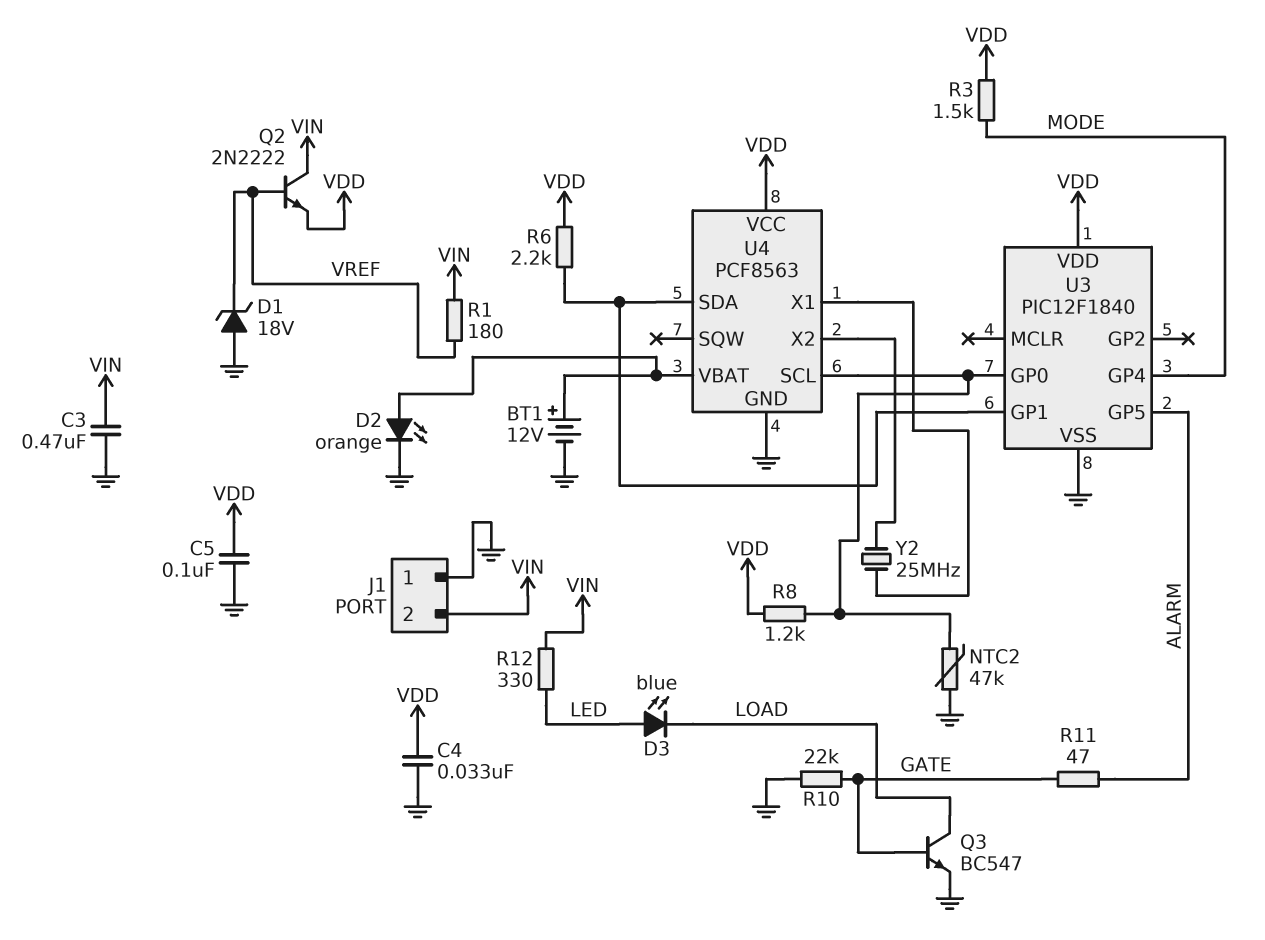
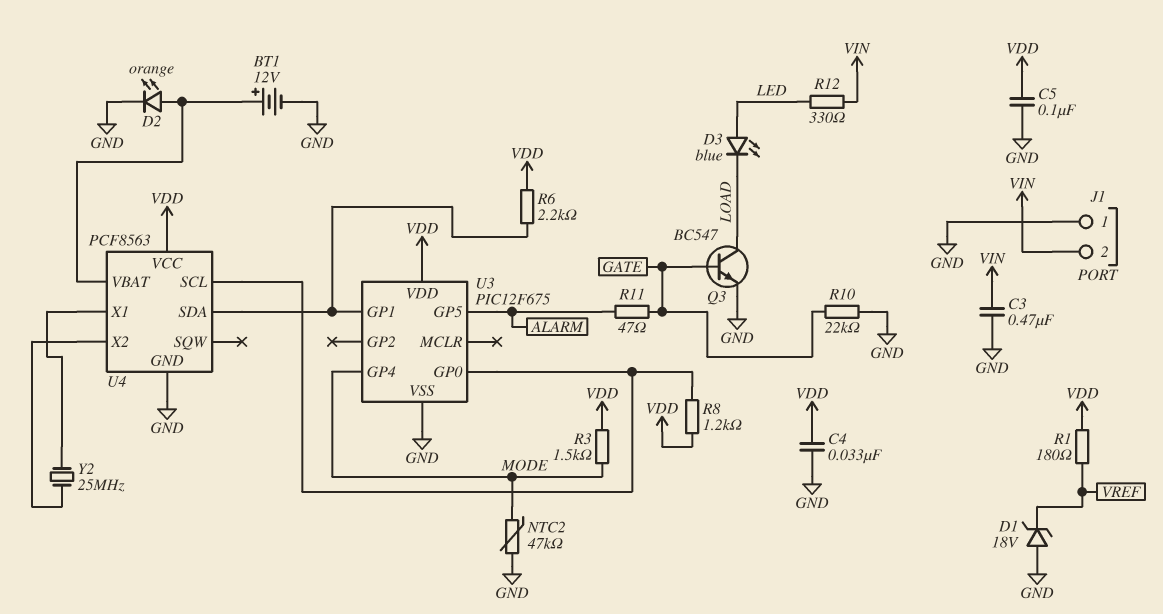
NTC2: 47k (GND, U3/GP0) -> 47k (GND, MODE)
Q2: NPN 2N2222 (B VREF, C VIN, E VDD) -> none
R1: 180 (VIN, VREF) -> 180 (VDD, VREF)
U3: PIC12F1840 -> PIC12F675

